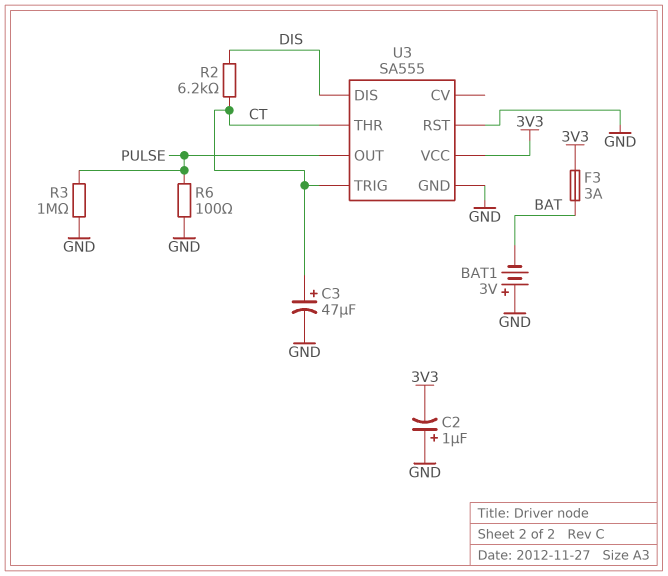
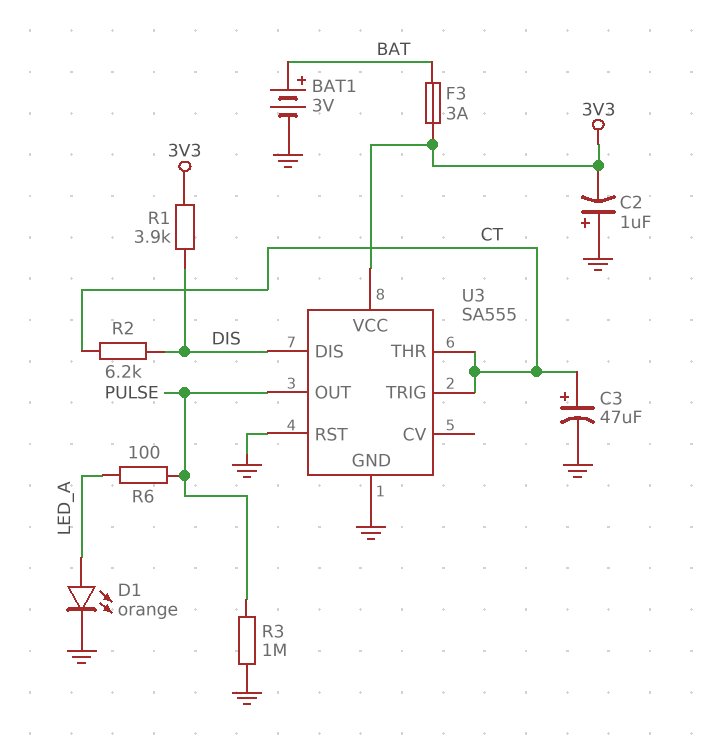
BAT1: 3V (plus GND, minus BAT) -> 3V (plus BAT, minus GND)
D1: none -> LED orange (A LED_A, K GND)
R1: none -> 3.9k (3V3, DIS)
R6: 100 (GND, PULSE) -> 100 (LED_A, PULSE)

